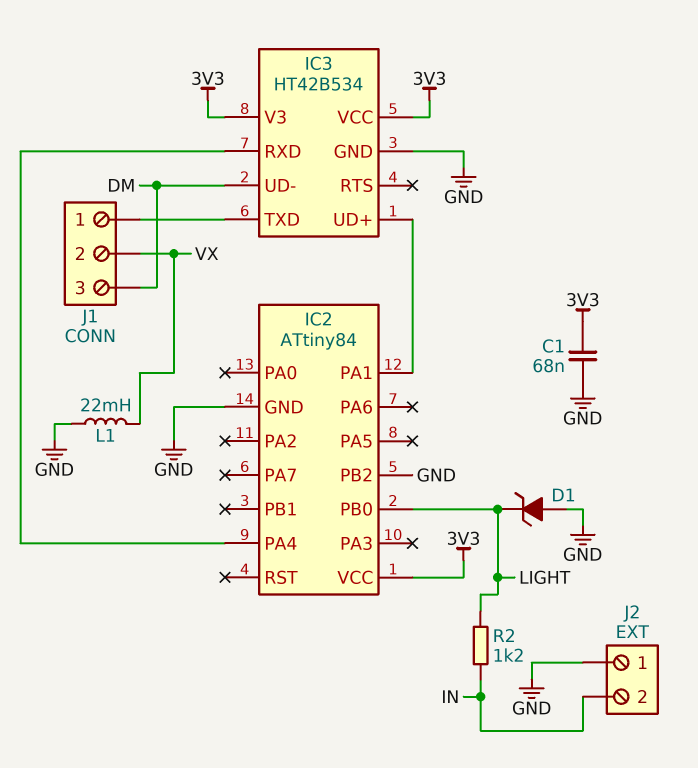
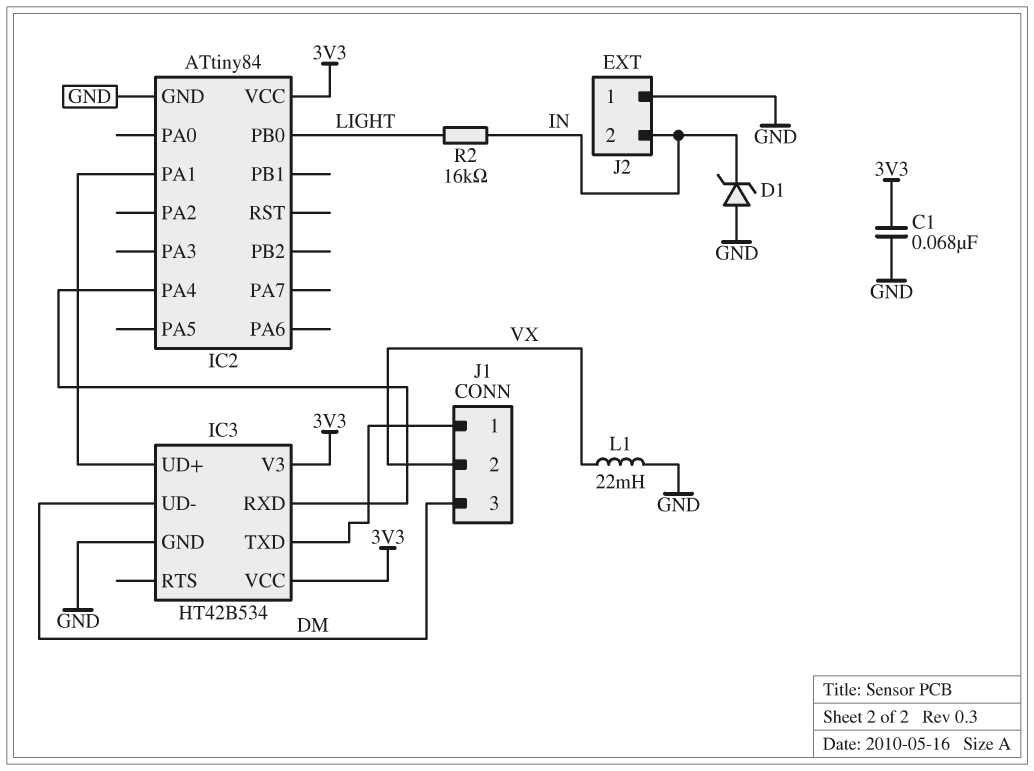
D1: zener (A GND, K LIGHT) -> zener (A GND, K IN)
IC2 pin PB2: GND -> none
R2: 1.2k (IN, LIGHT) -> 16k (IN, LIGHT)

